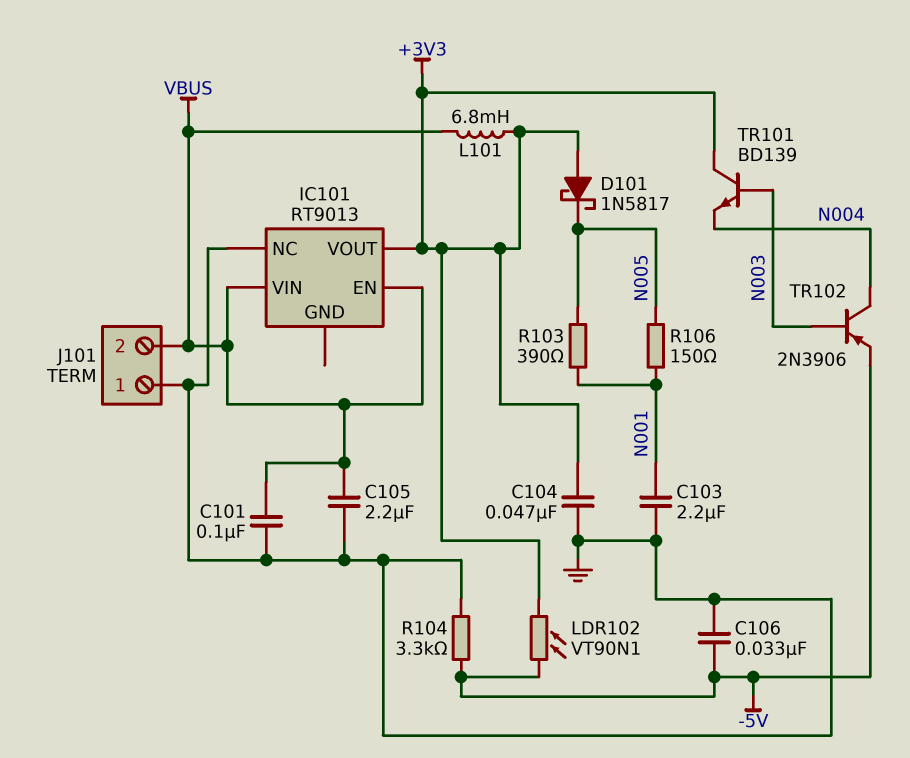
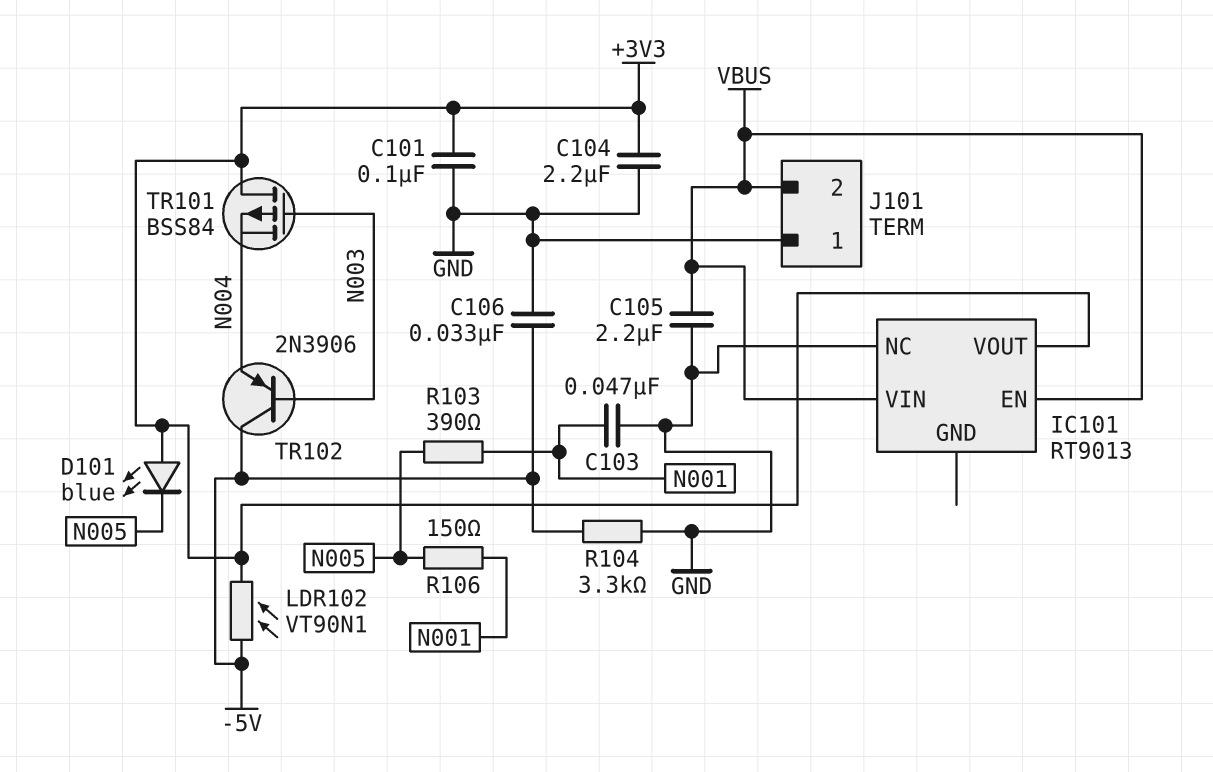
C101: 100nF (GND, VBUS) -> 100nF (+3V3, GND)
C103: 2.2uF (GND, N001) -> 47nF (GND, N001)
C104: 47nF (+3V3, GND) -> 2.2uF (+3V3, GND)
D101: schottky 1N5817 (A +3V3, K N005) -> LED blue (A +3V3, K N005)
L101: 6.8mH (+3V3, VBUS) -> none
TR101: NPN BD139 (B N003, C +3V3, E N004) -> PMOS BSS84 (G N003, D +3V3, S N004)
TR102: PNP 2N3906 (B N003, C N004, E -5V) -> PNP 2N3906 (B N003, C -5V, E N004)

